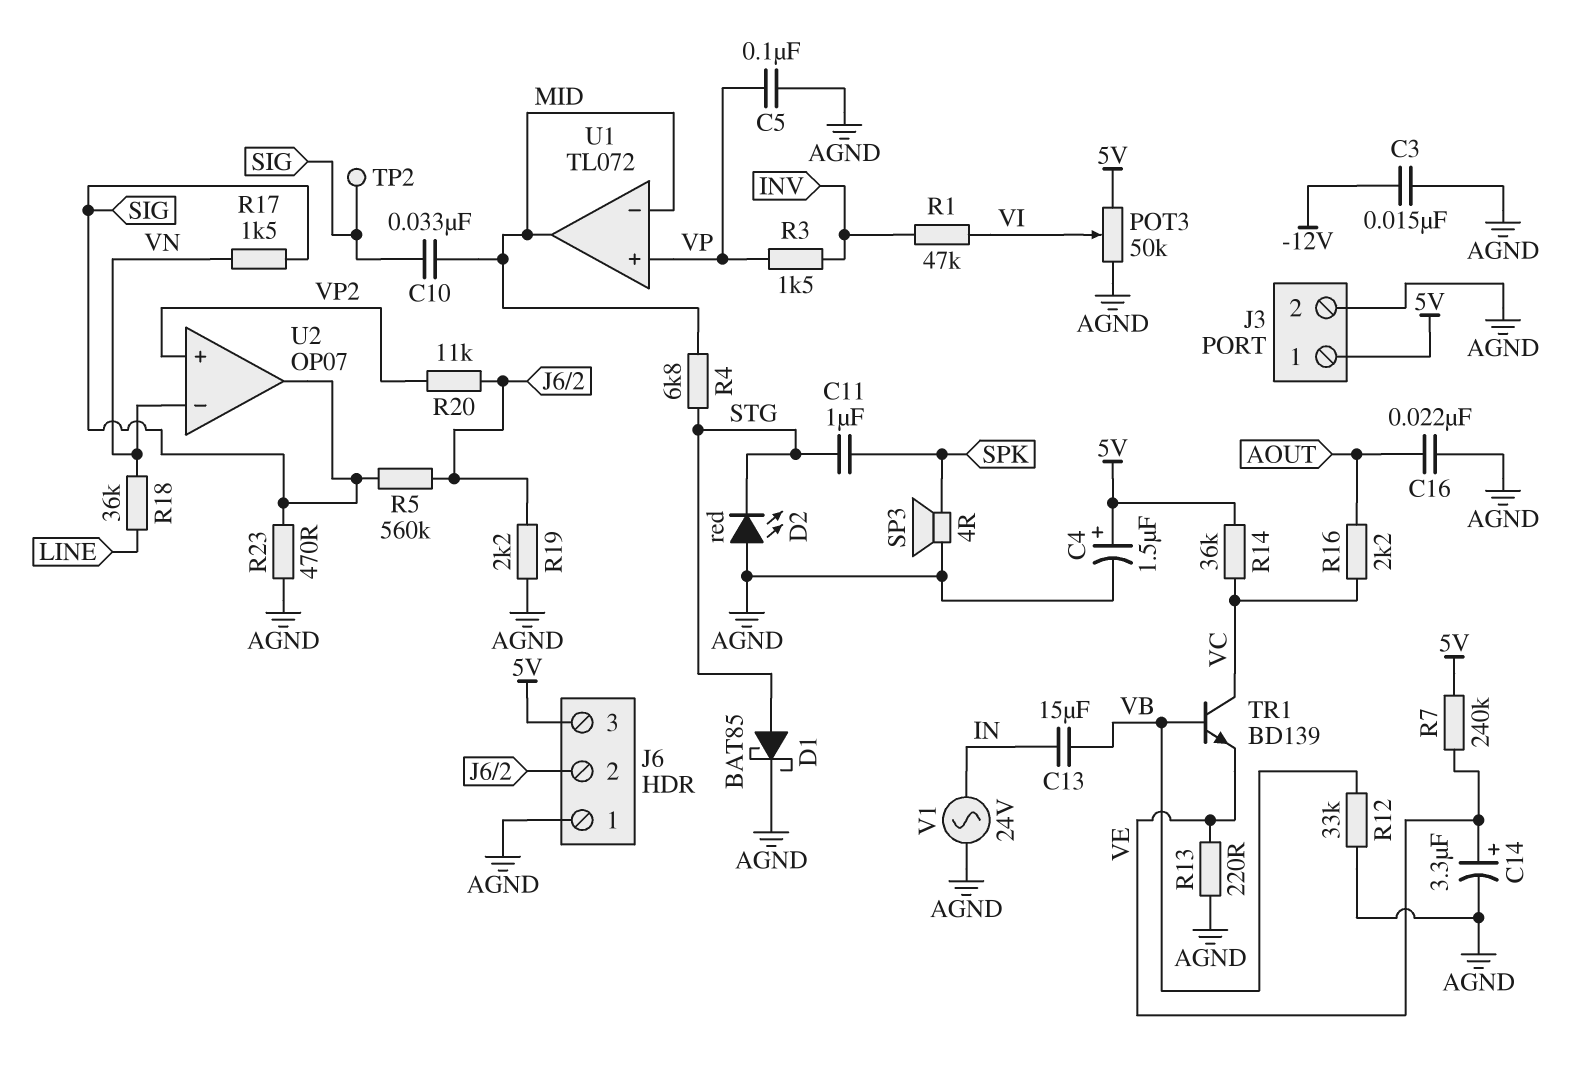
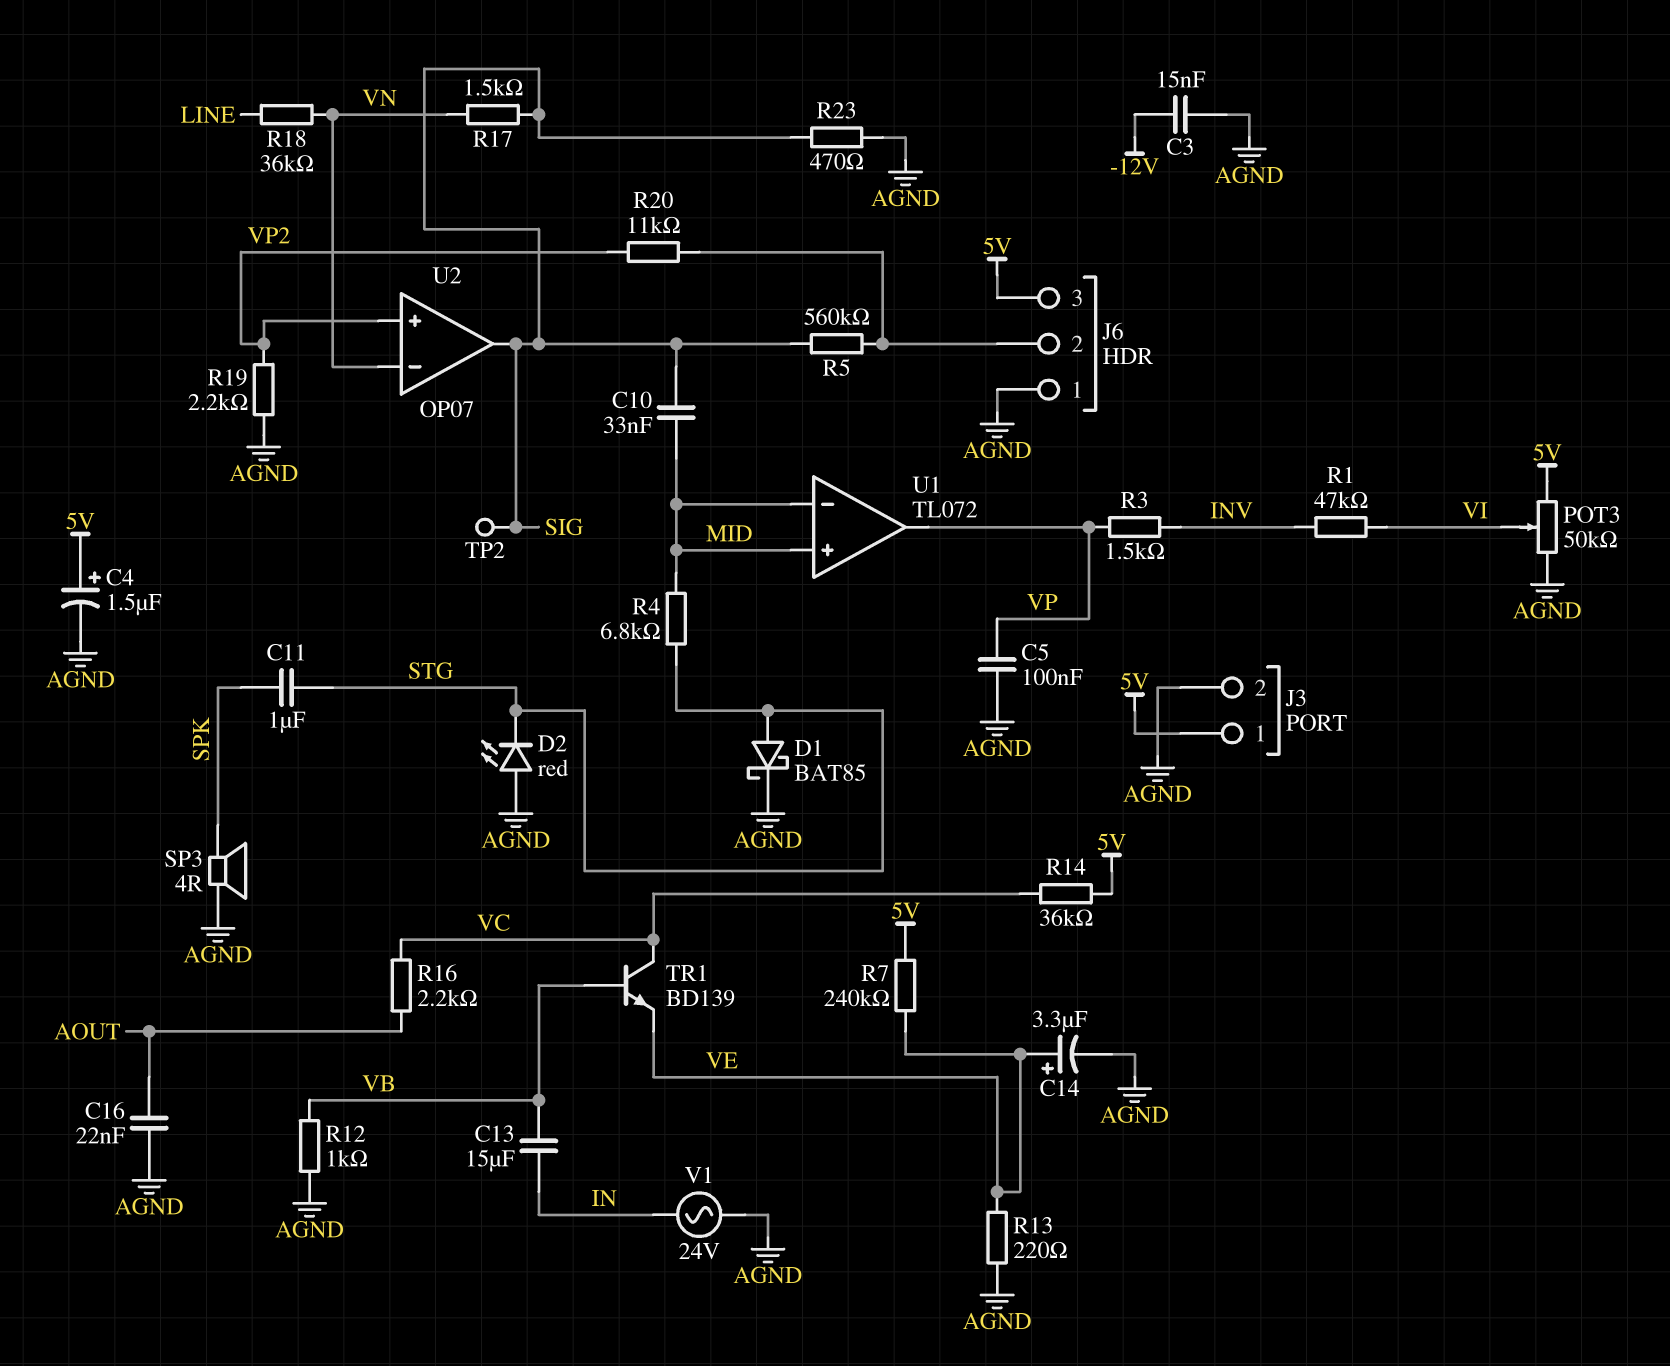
R12: 33k (AGND, VB) -> 1k (AGND, VB)
R19: 2.2k (AGND, J6/2) -> 2.2k (AGND, VP2)
U1 pin in+: VP -> MID
U1 pin out: MID -> VP

